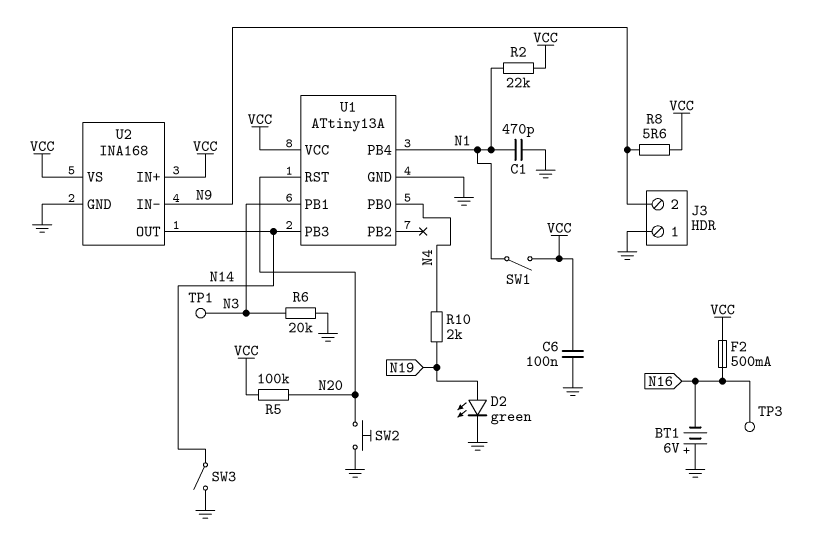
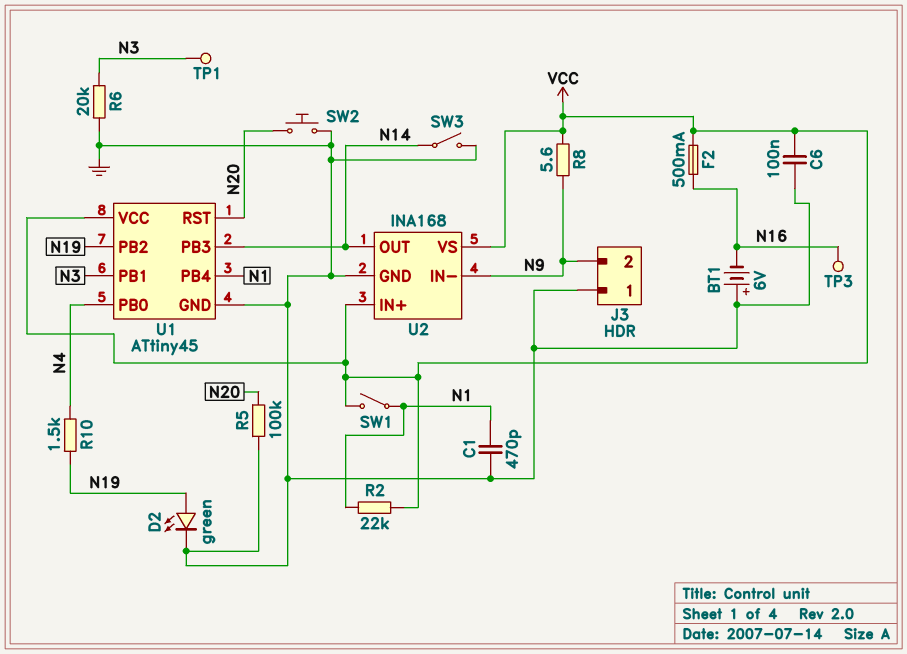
R5: 100k (N20, VCC) -> 100k (GND, N20)
R10: 2k (N4, N19) -> 1.5k (N4, N19)
U1: ATtiny13A -> ATtiny45
U1 pin PB2: none -> N19

